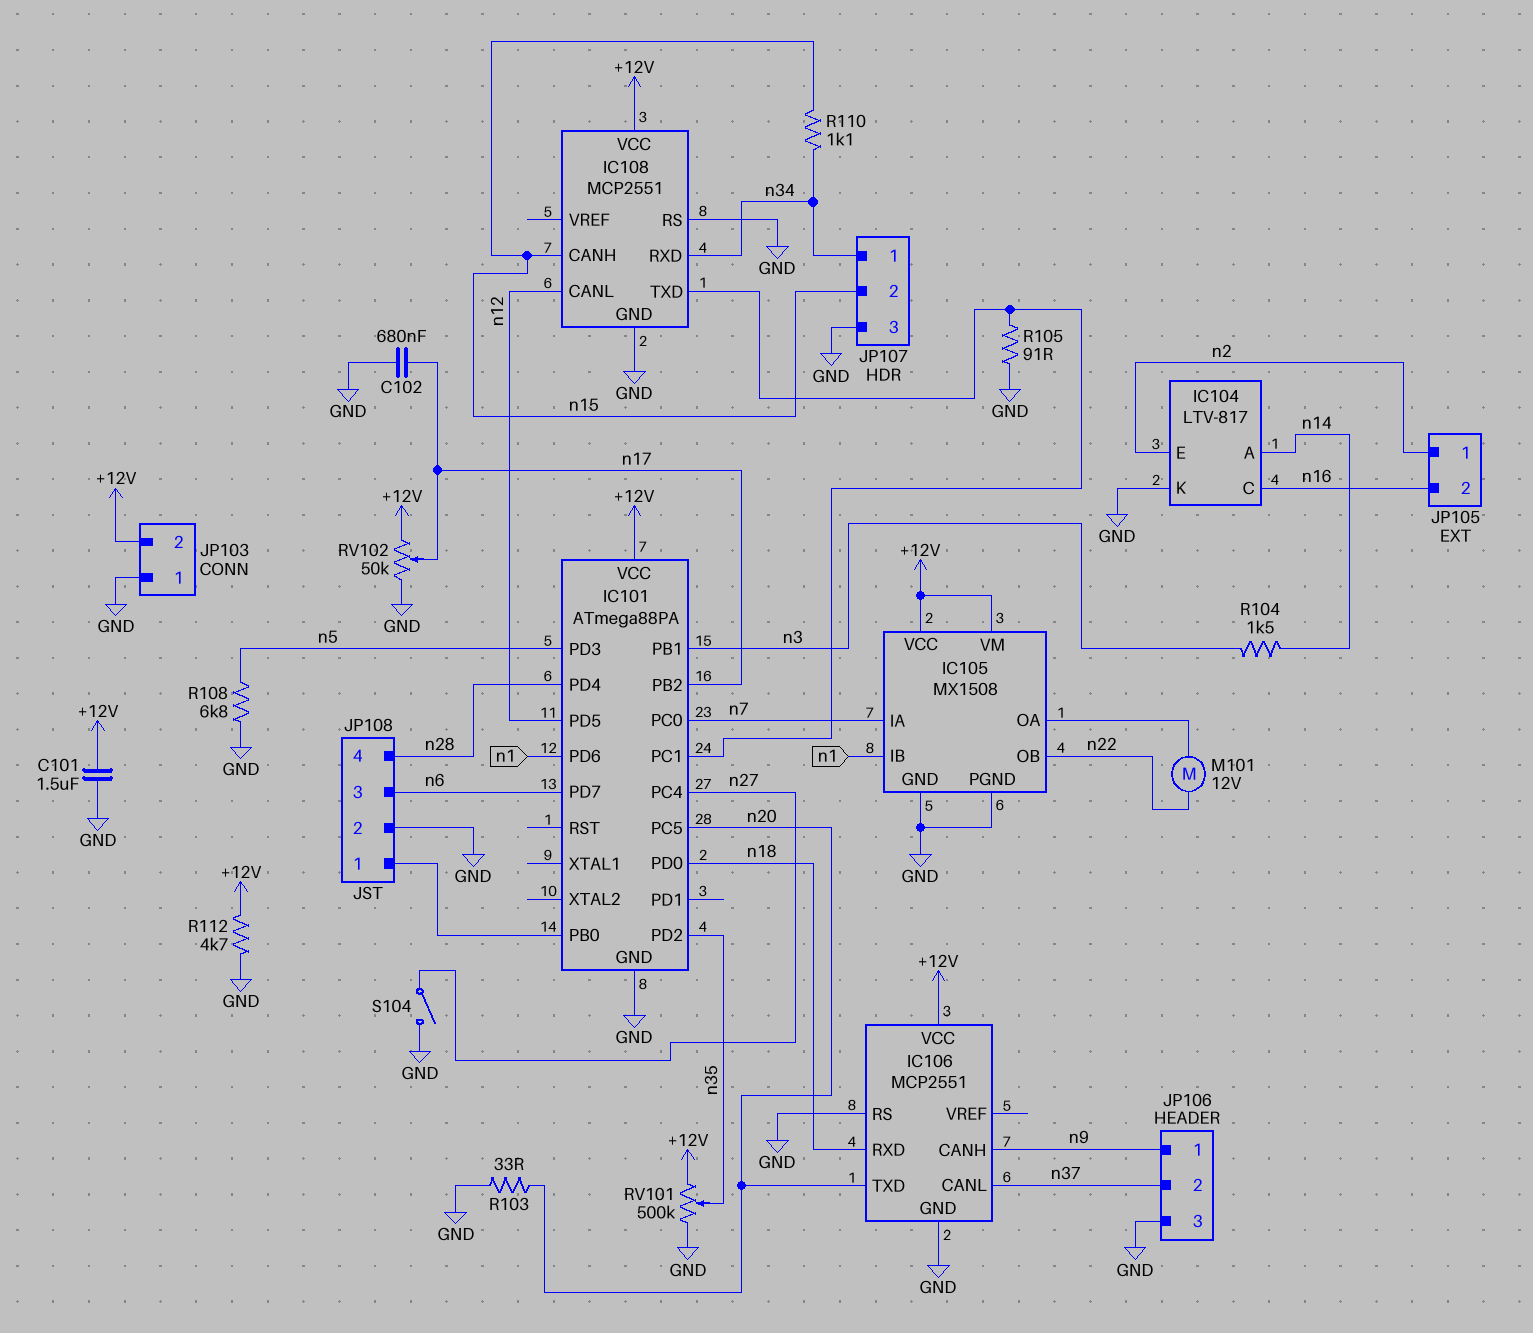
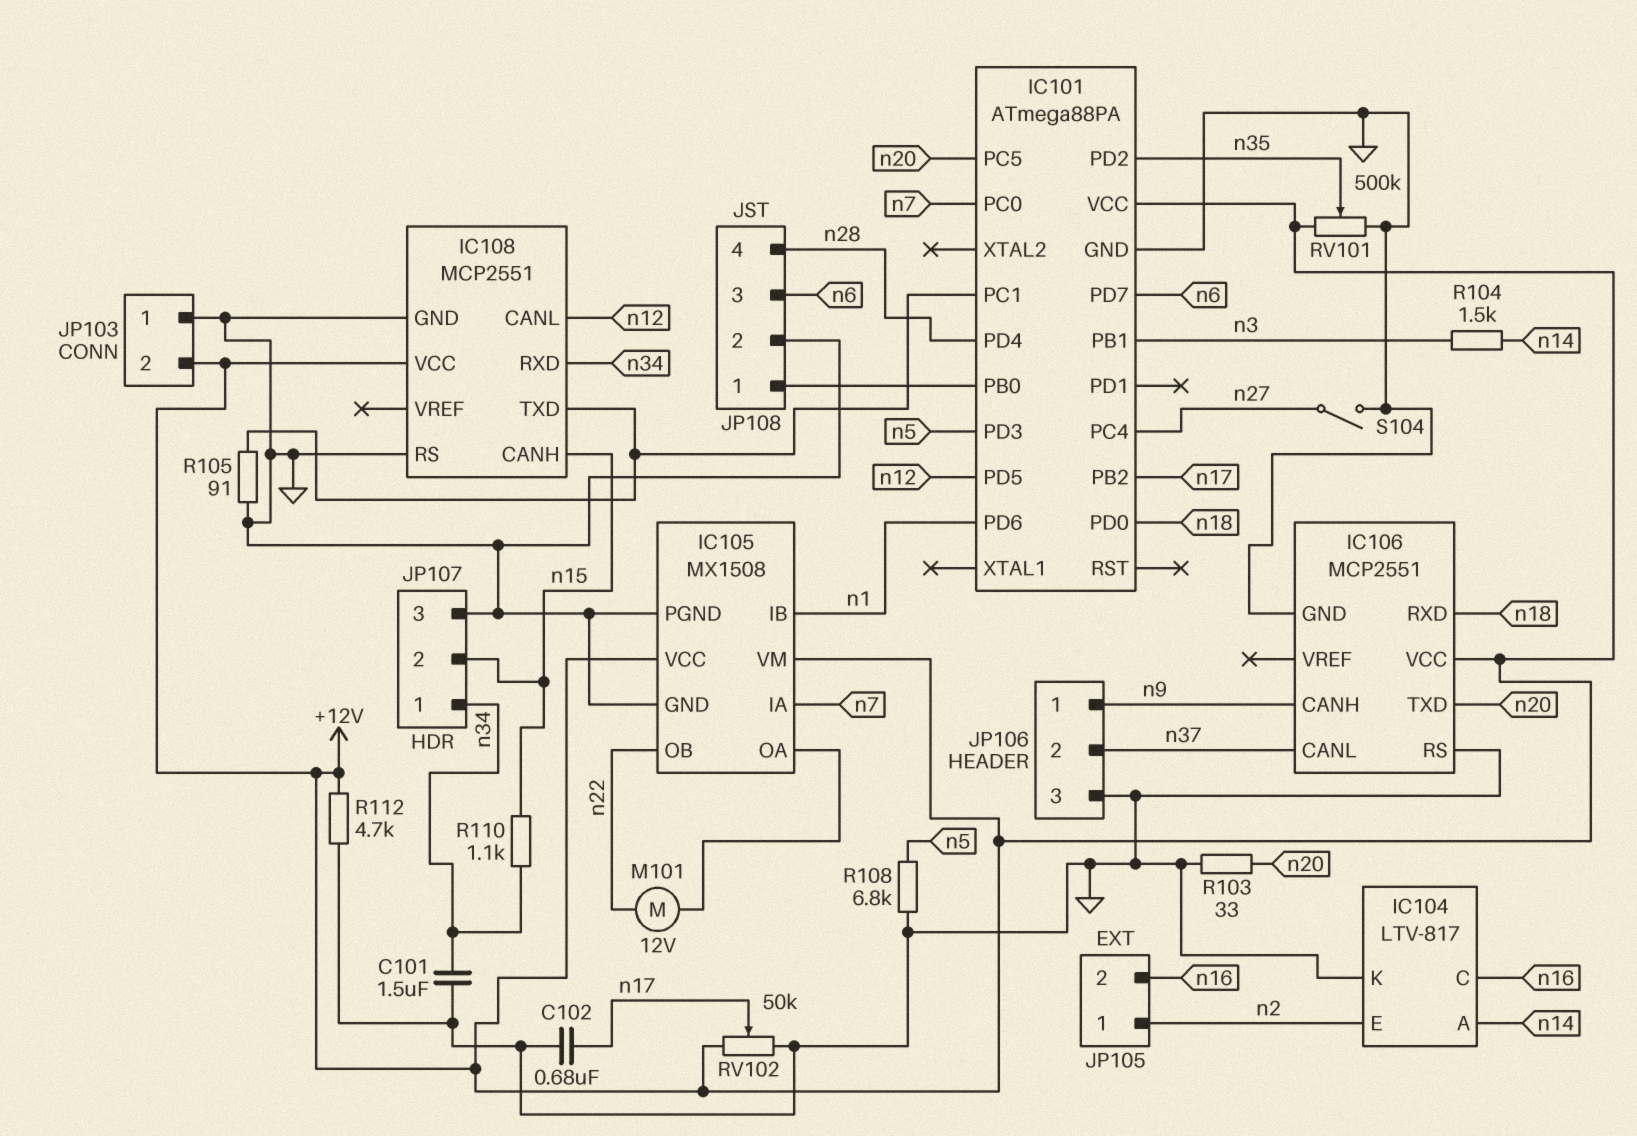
C101: 1.5uF (+12V, GND) -> 1.5uF (GND, n34)

